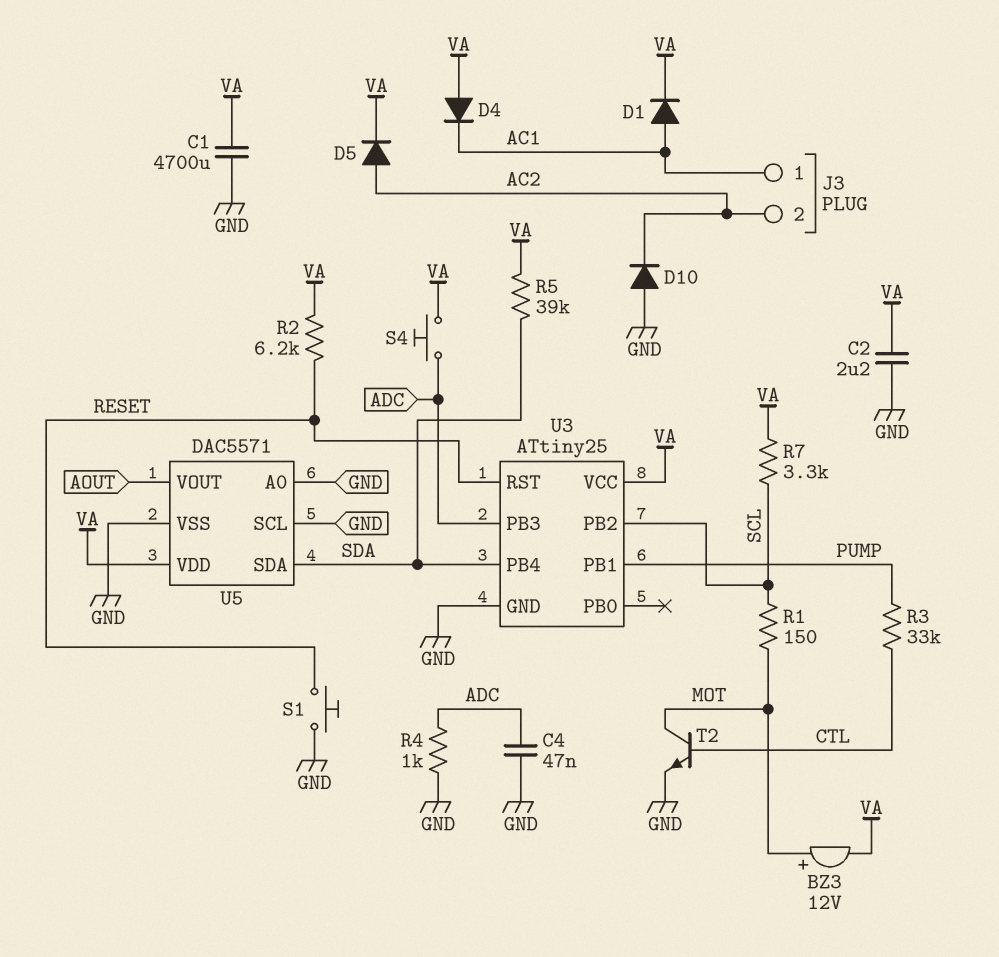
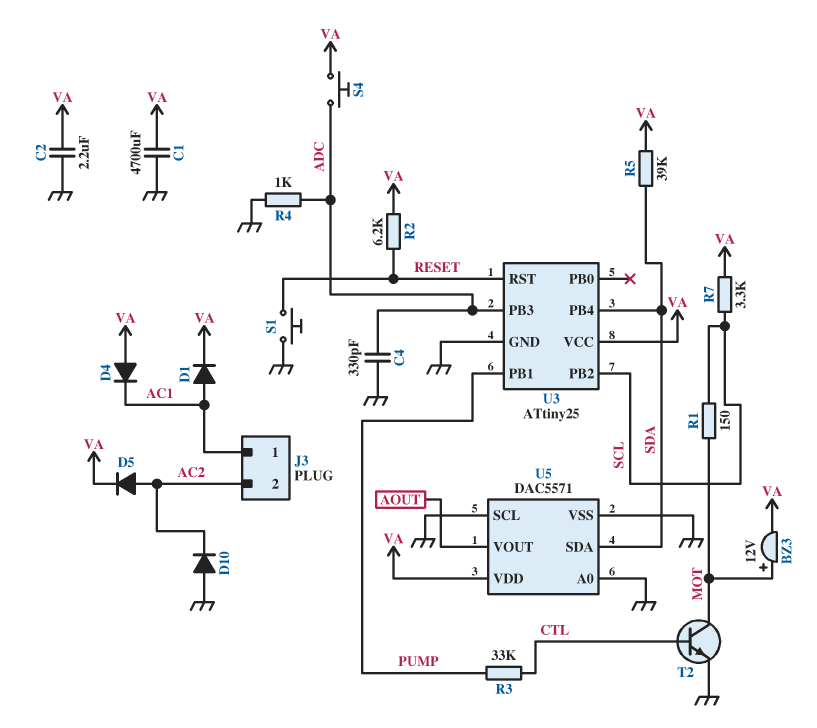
C4: 47nF (ADC, GND) -> 330pF (ADC, GND)

